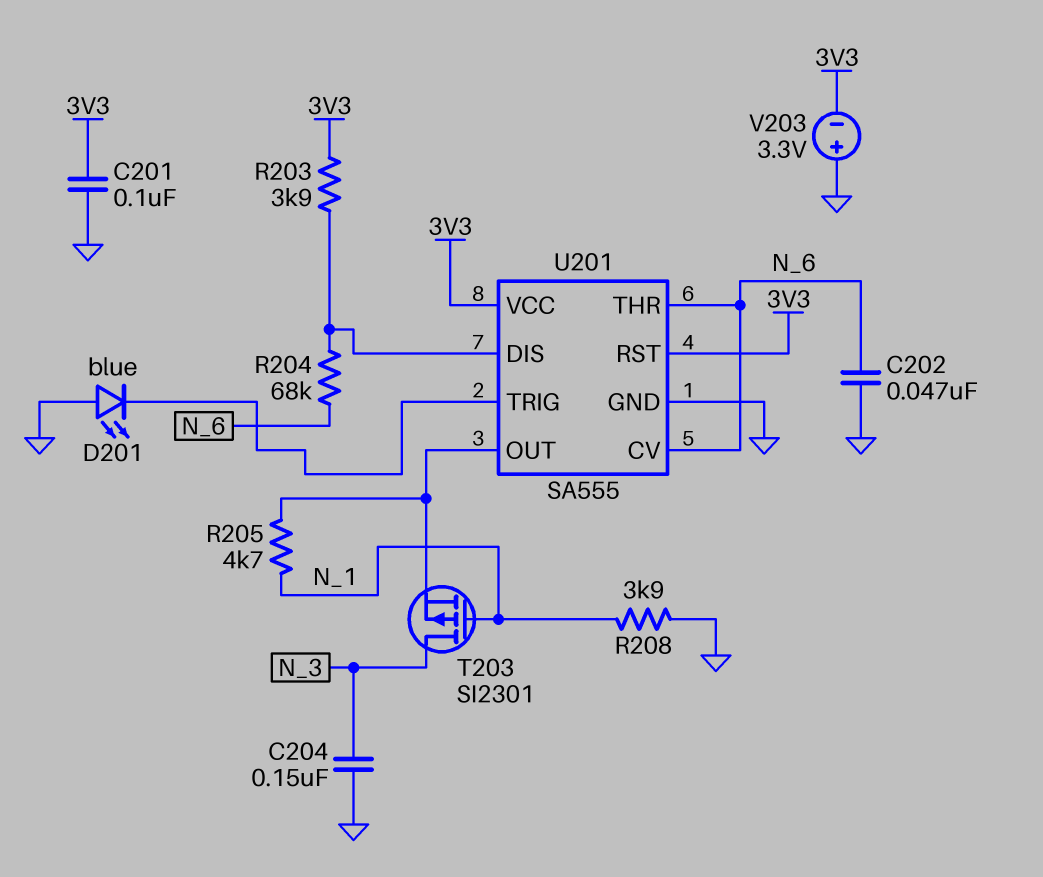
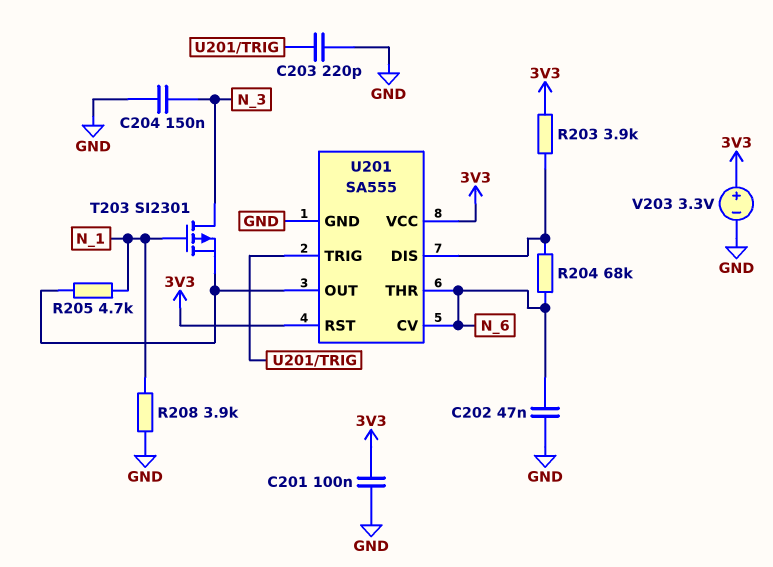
C203: none -> 220pF (GND, U201/TRIG)
D201: LED blue (A GND, K U201/TRIG) -> none
V203: 3.3V (plus GND, minus 3V3) -> 3.3V (plus 3V3, minus GND)

